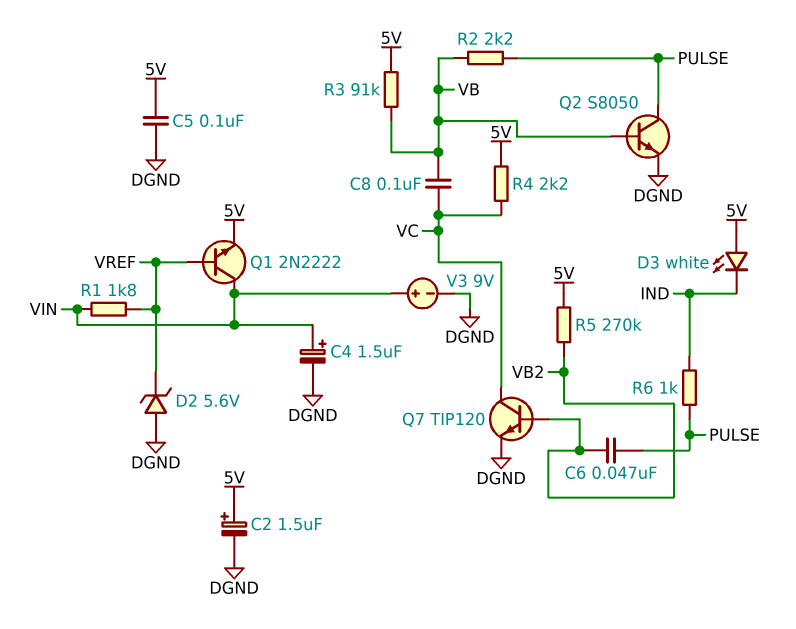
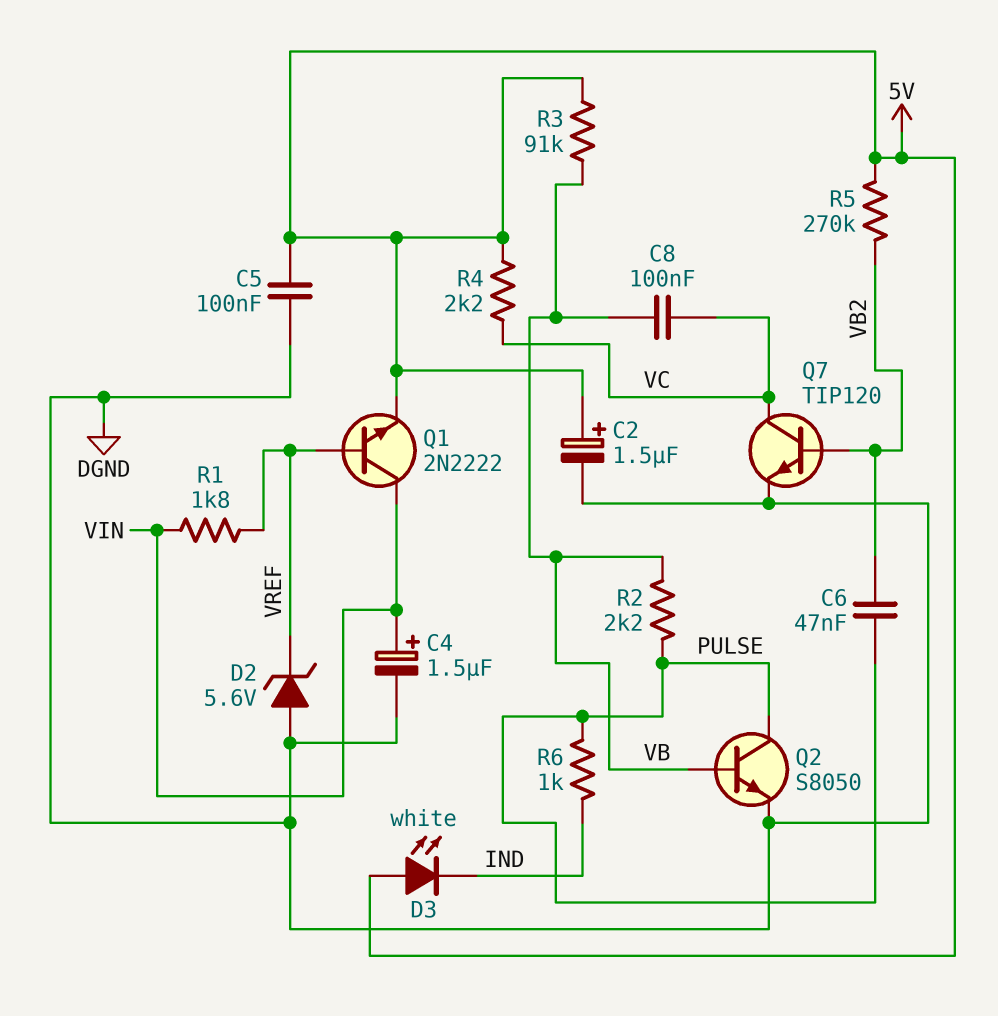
V3: 9V (plus VIN, minus DGND) -> none

